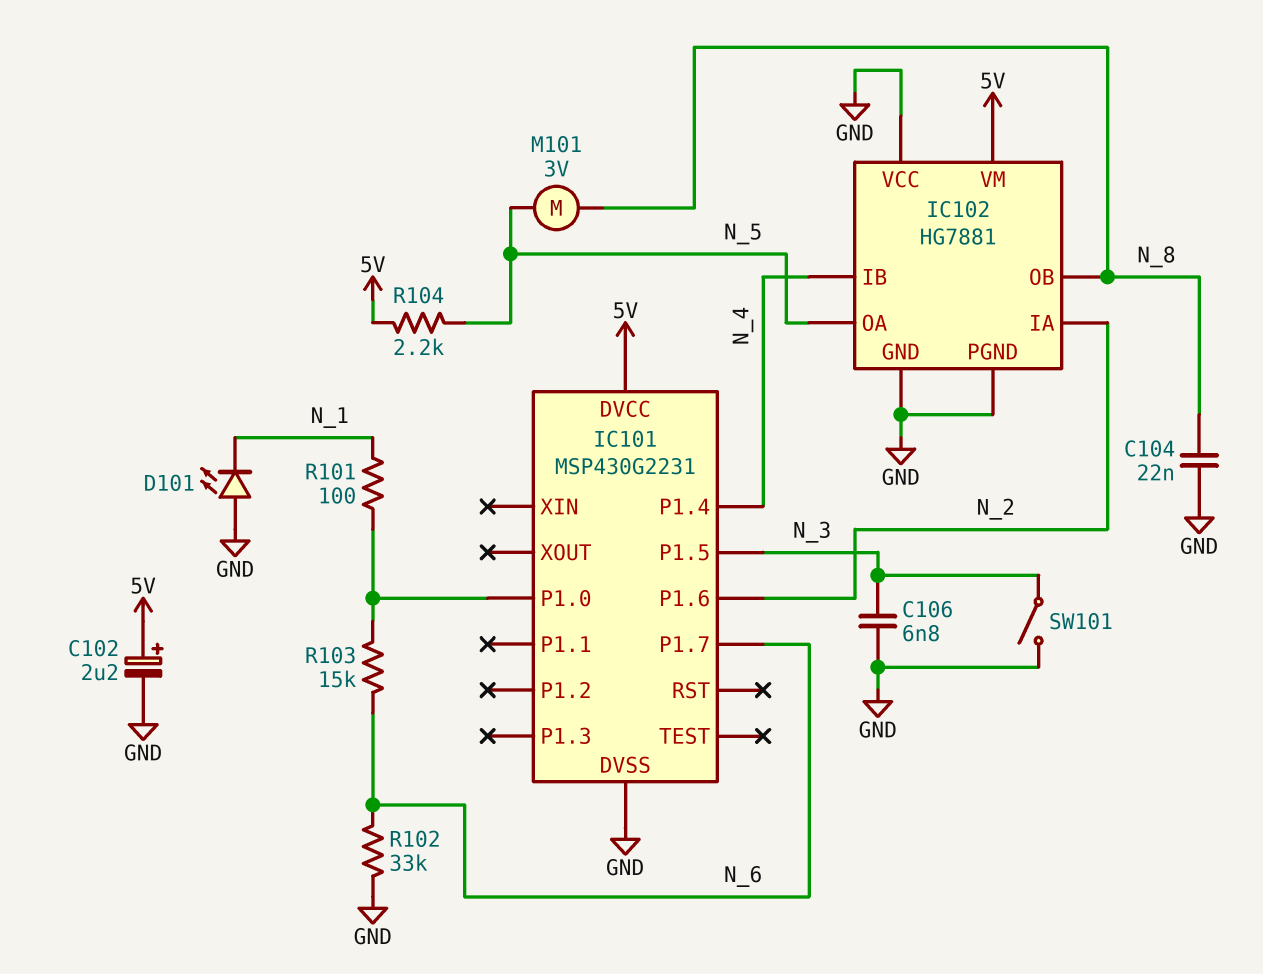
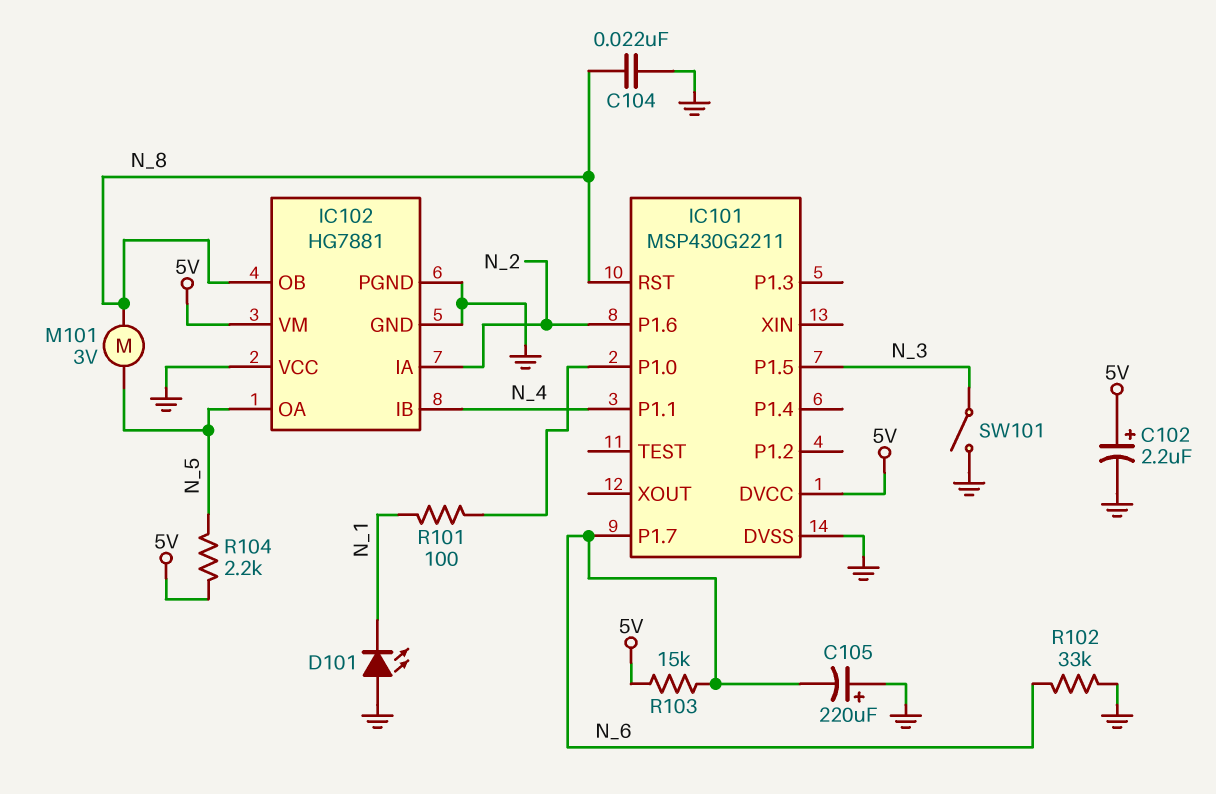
C105: none -> 220uF (plus GND, minus N_6)
C106: 6.8nF (GND, N_3) -> none
IC101: MSP430G2231 -> MSP430G2211
IC101 pin P1.1: none -> N_4
IC101 pin P1.4: N_4 -> none
IC101 pin RST: none -> N_8
R103: 15k (IC101/P1.0, N_6) -> 15k (5V, N_6)

